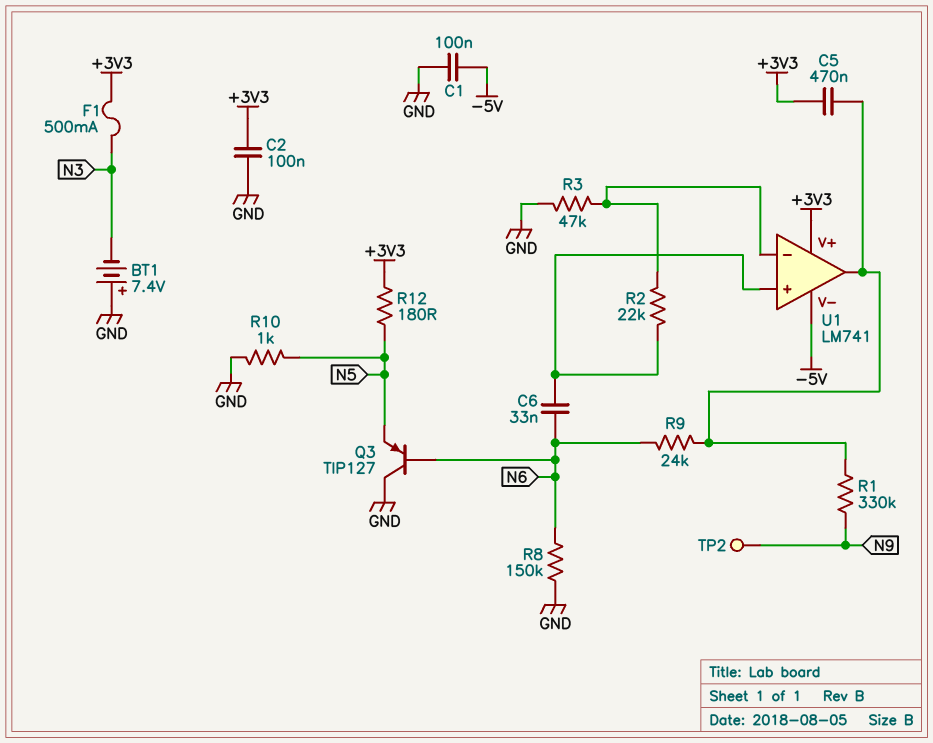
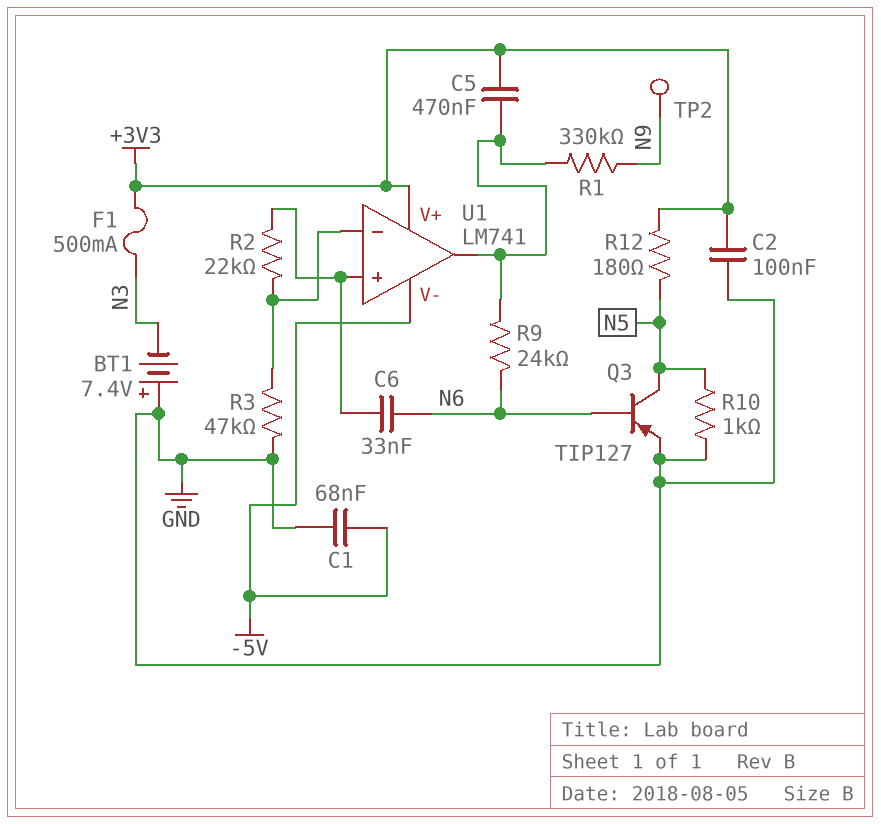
C1: 100nF (-5V, GND) -> 68nF (-5V, GND)
Q3: PNP TIP127 (B N6, C GND, E N5) -> PNP TIP127 (B N6, C N5, E GND)
R8: 150k (GND, N6) -> none

